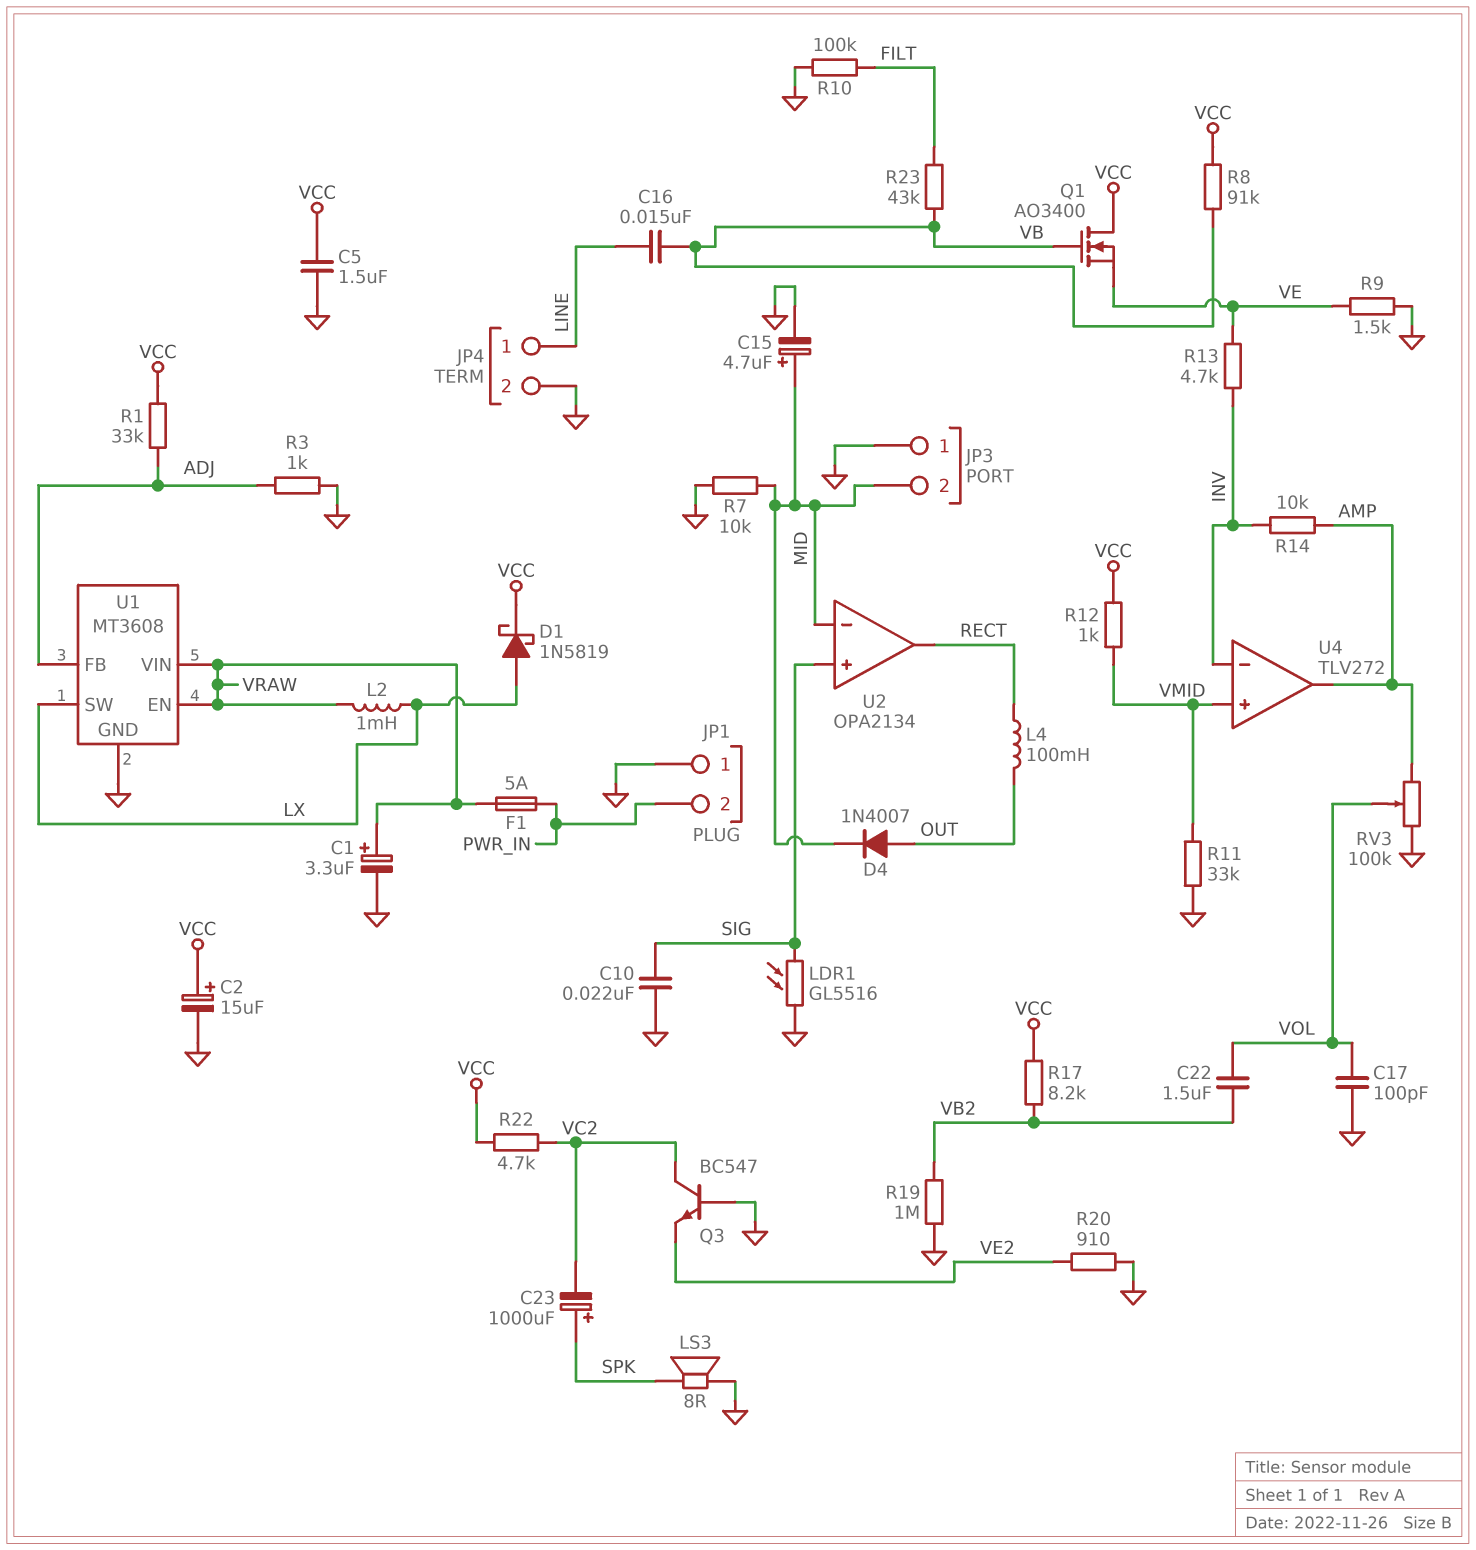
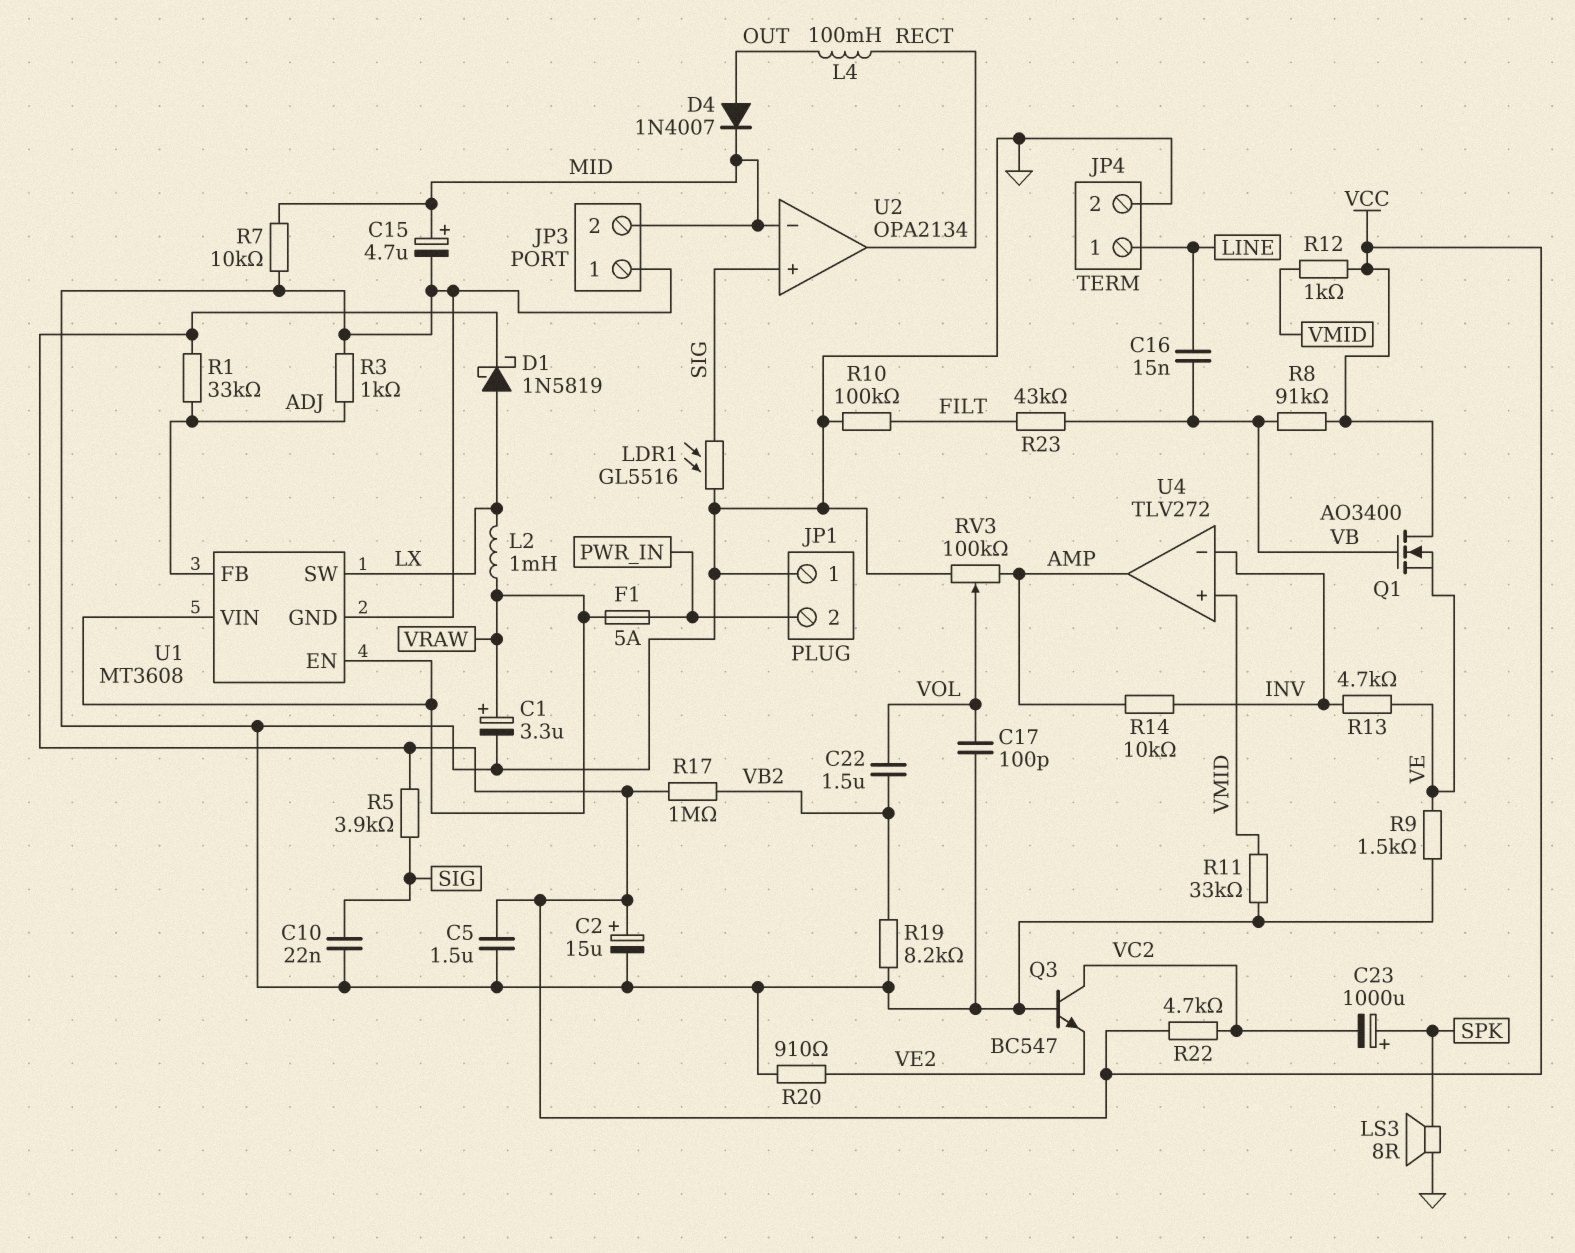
R5: none -> 3.9k (SIG, VCC)
R17: 8.2k (VB2, VCC) -> 1M (VB2, VCC)
R19: 1M (GND, VB2) -> 8.2k (GND, VB2)

